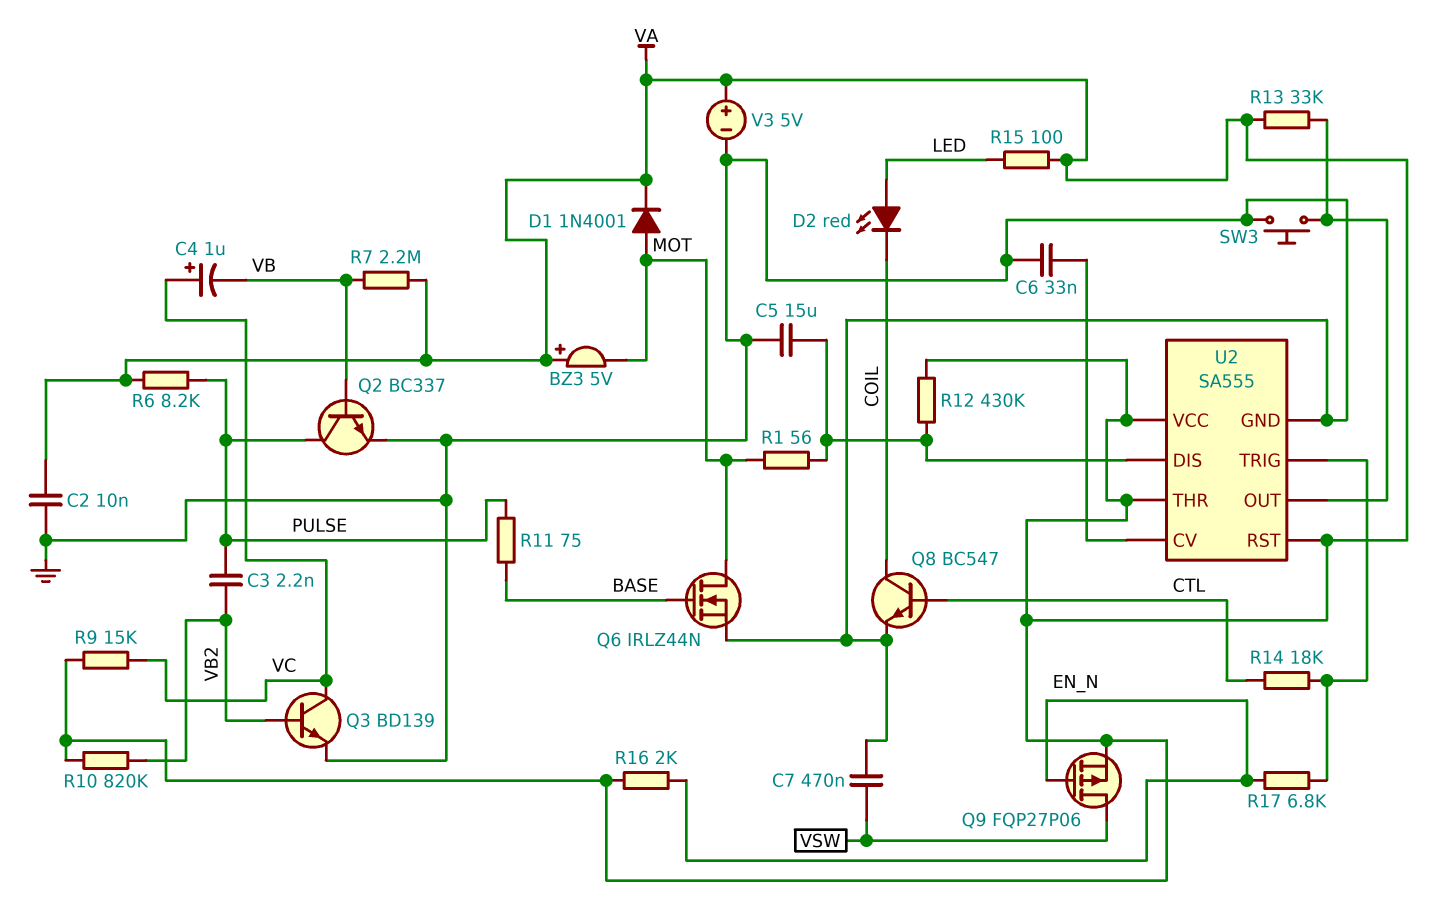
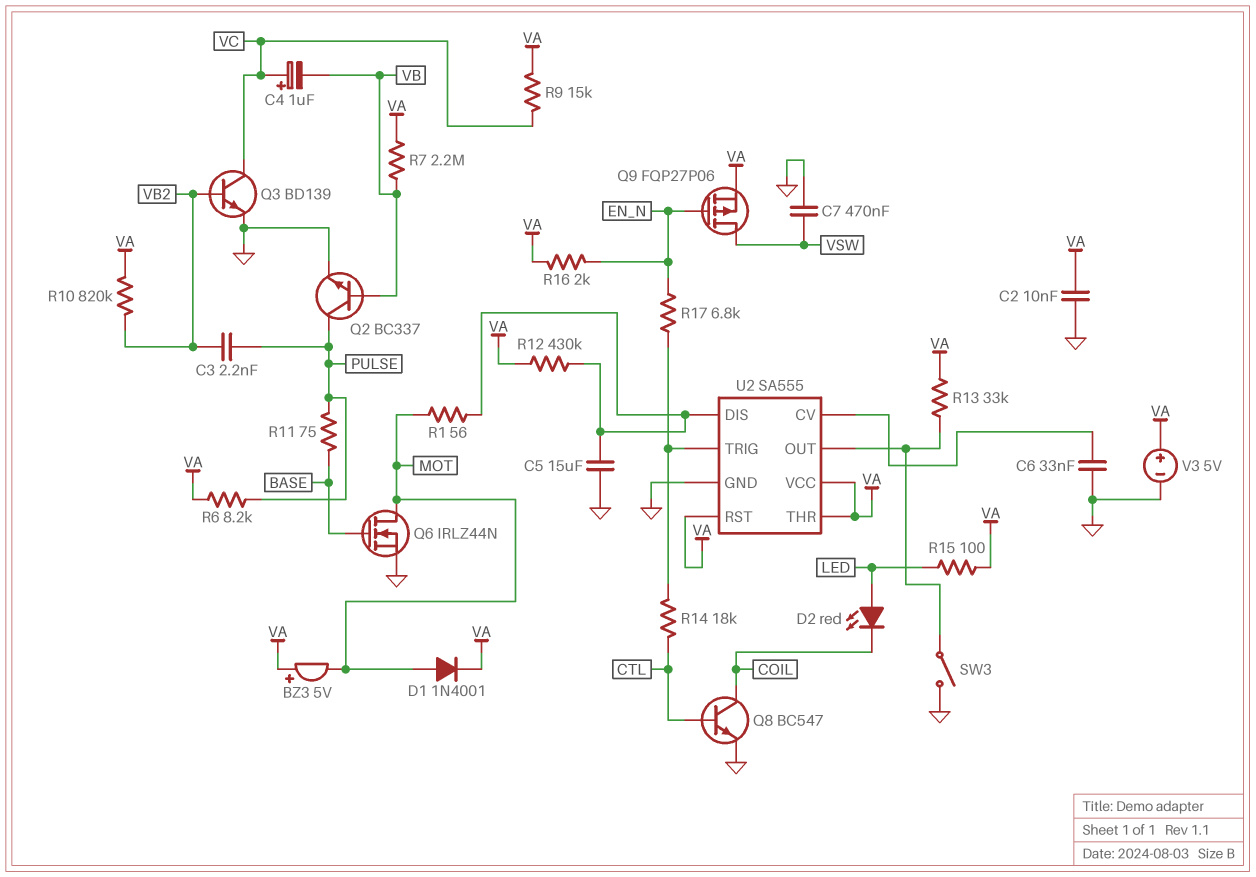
SW3: button (GND, U2/OUT) -> switch (GND, U2/OUT)

